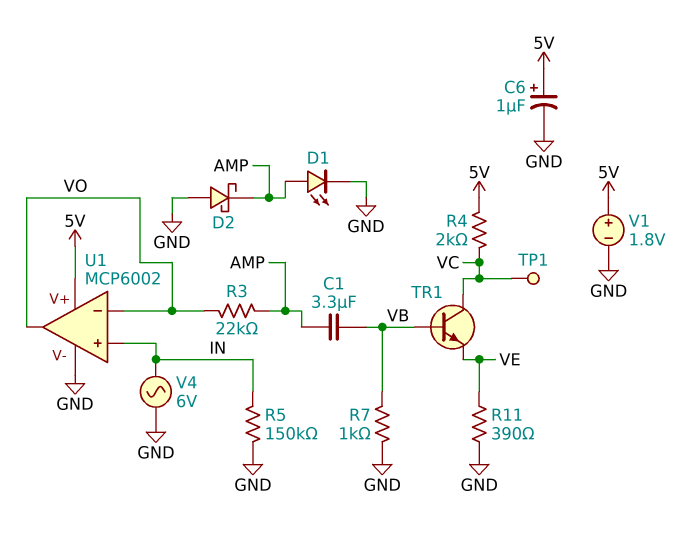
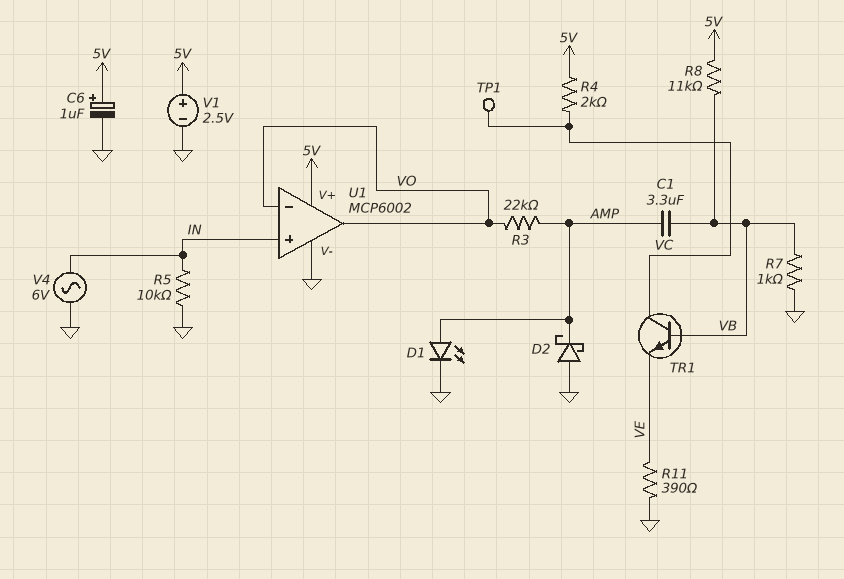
R5: 150k (GND, IN) -> 10k (GND, IN)
R8: none -> 11k (5V, VB)
V1: 1.8V (plus 5V, minus GND) -> 2.5V (plus 5V, minus GND)

